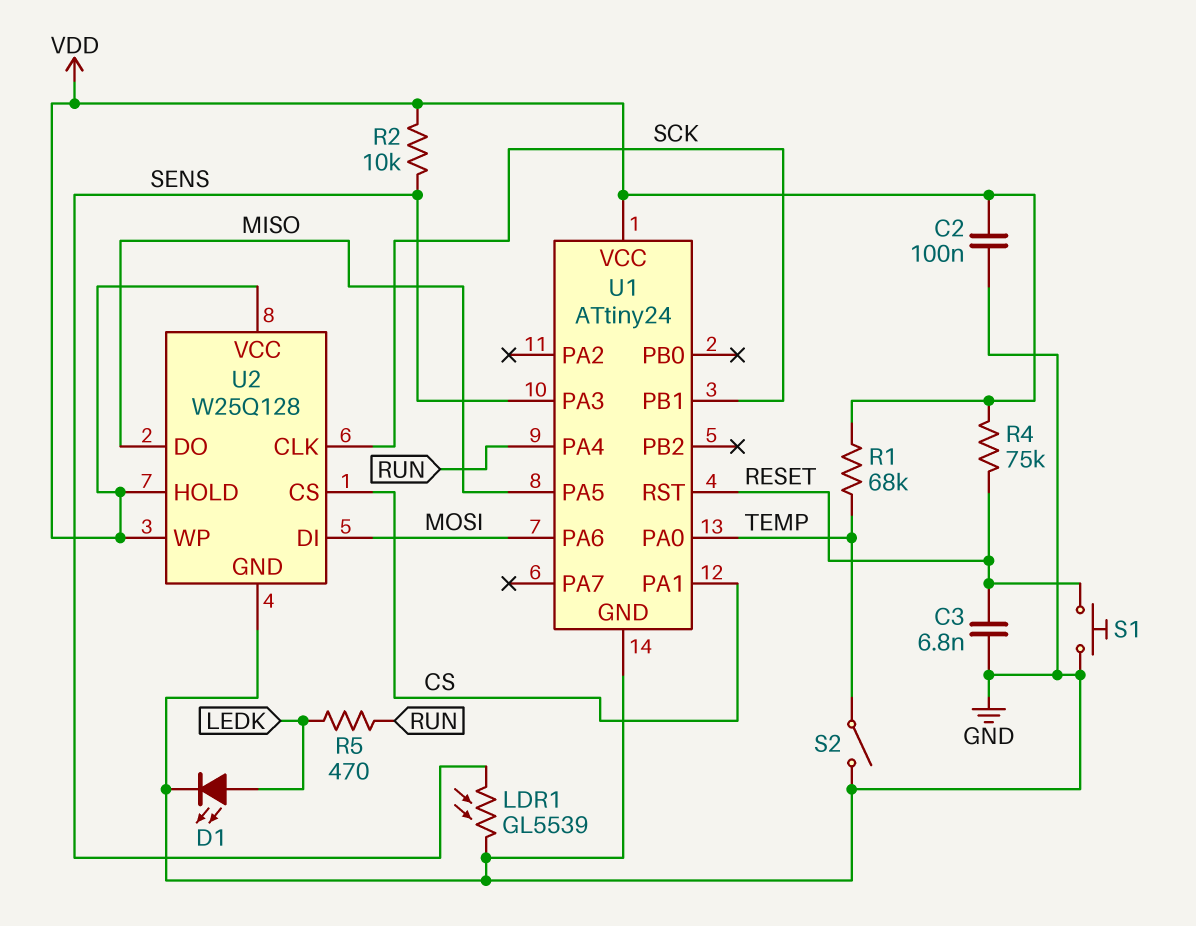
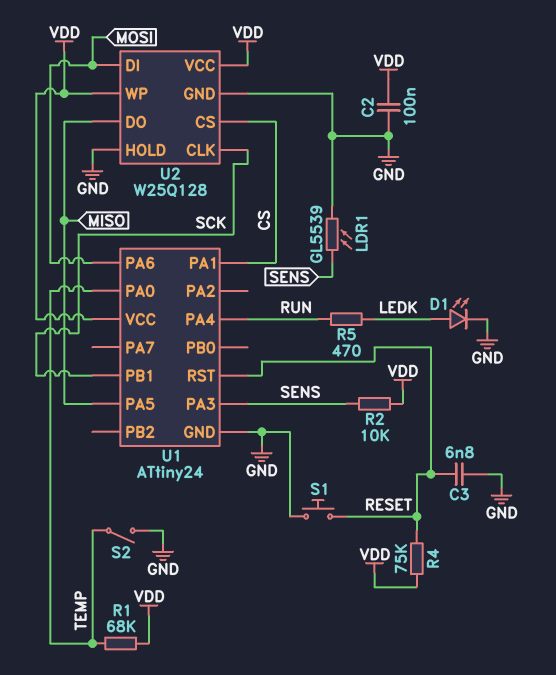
U2 pin HOLD: VDD -> GND

